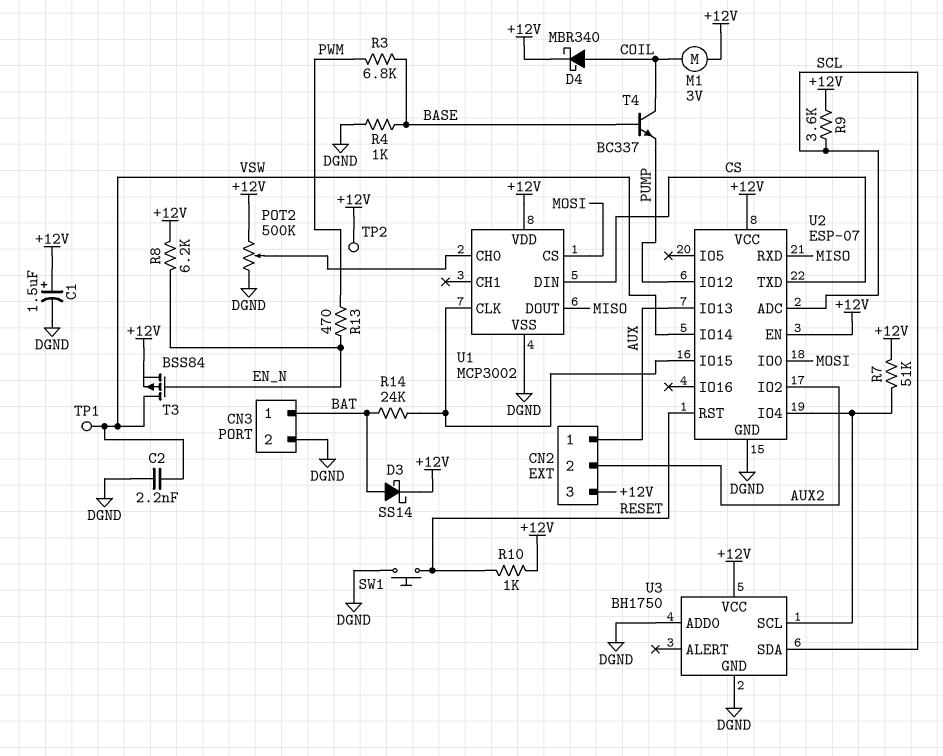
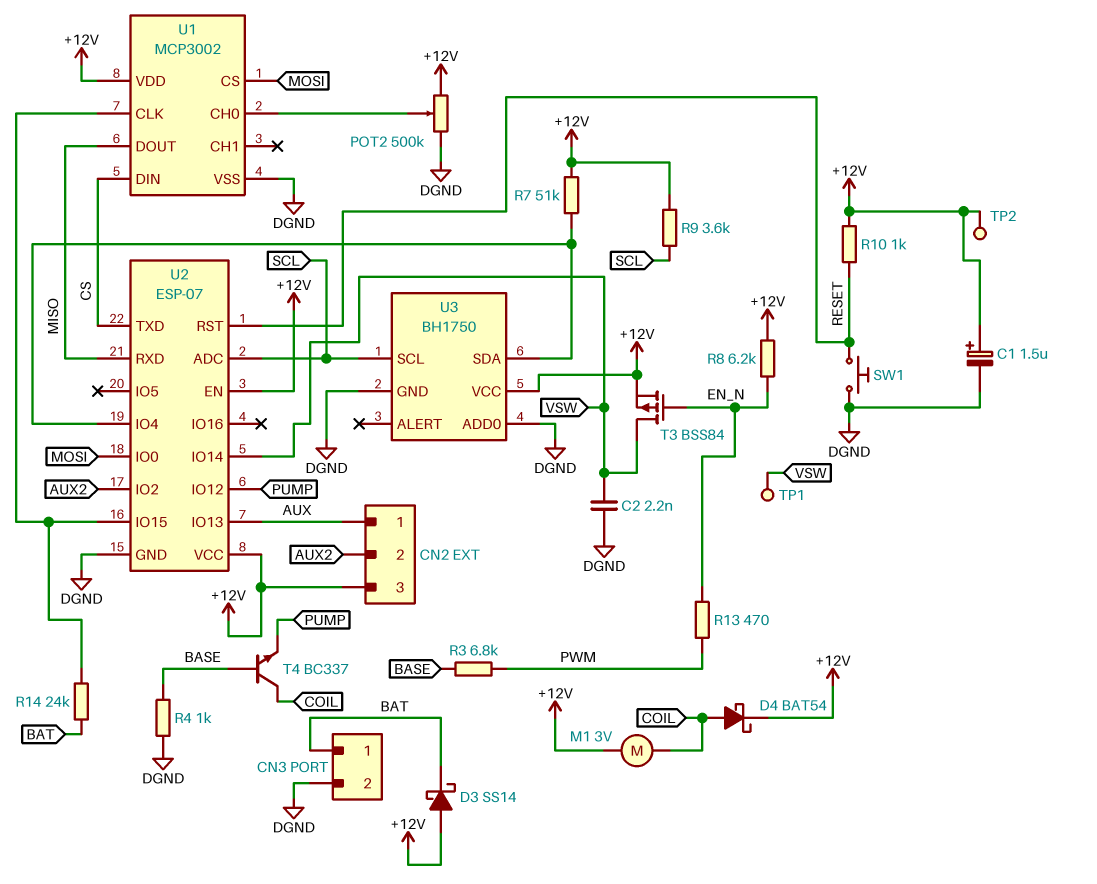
D3: schottky SS14 (A BAT, K +12V) -> schottky SS14 (A +12V, K BAT)
D4: schottky MBR340 (A COIL, K +12V) -> schottky BAT54 (A COIL, K +12V)
U3 pin SCL: U2/IO4 -> SCL
U3 pin SDA: SCL -> U2/IO4

